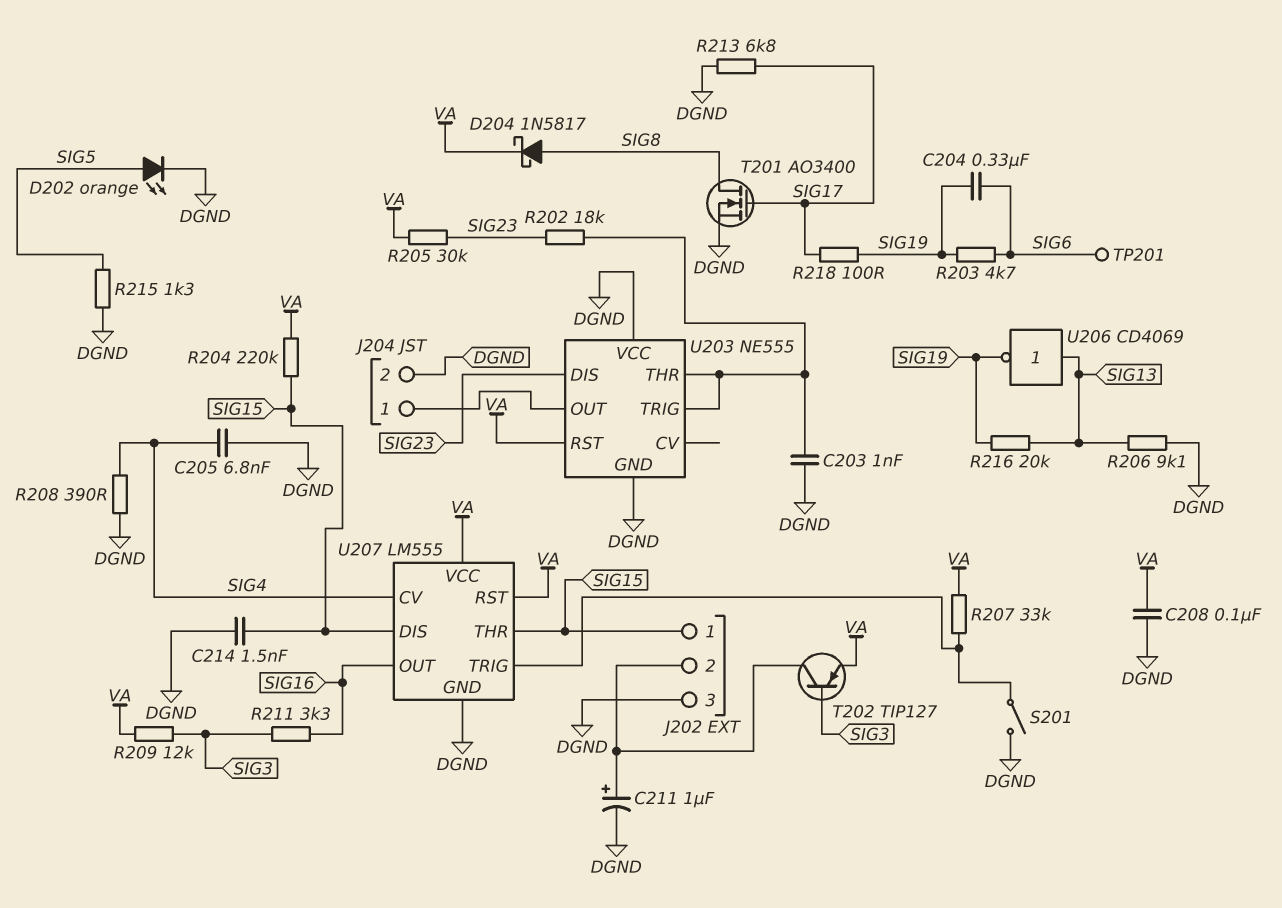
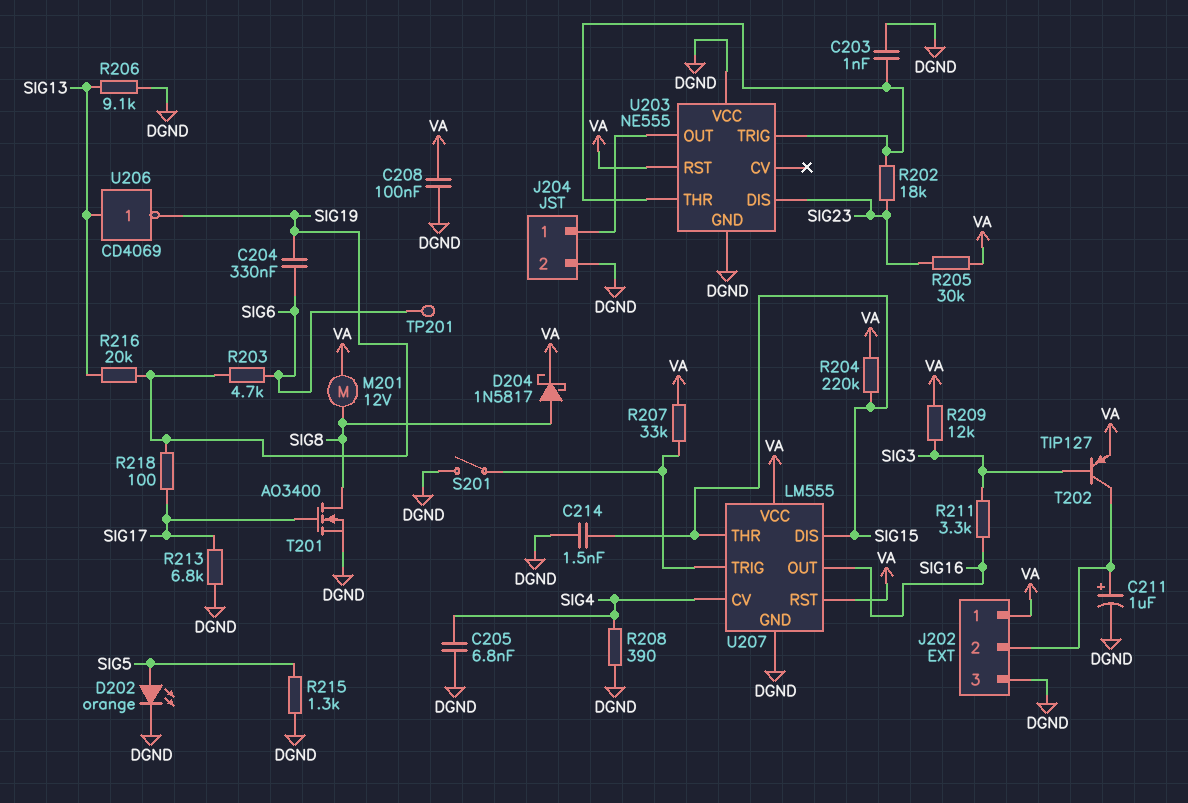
J202 pin 1: SIG15 -> VA
M201: none -> motor 12V (SIG8, VA)

